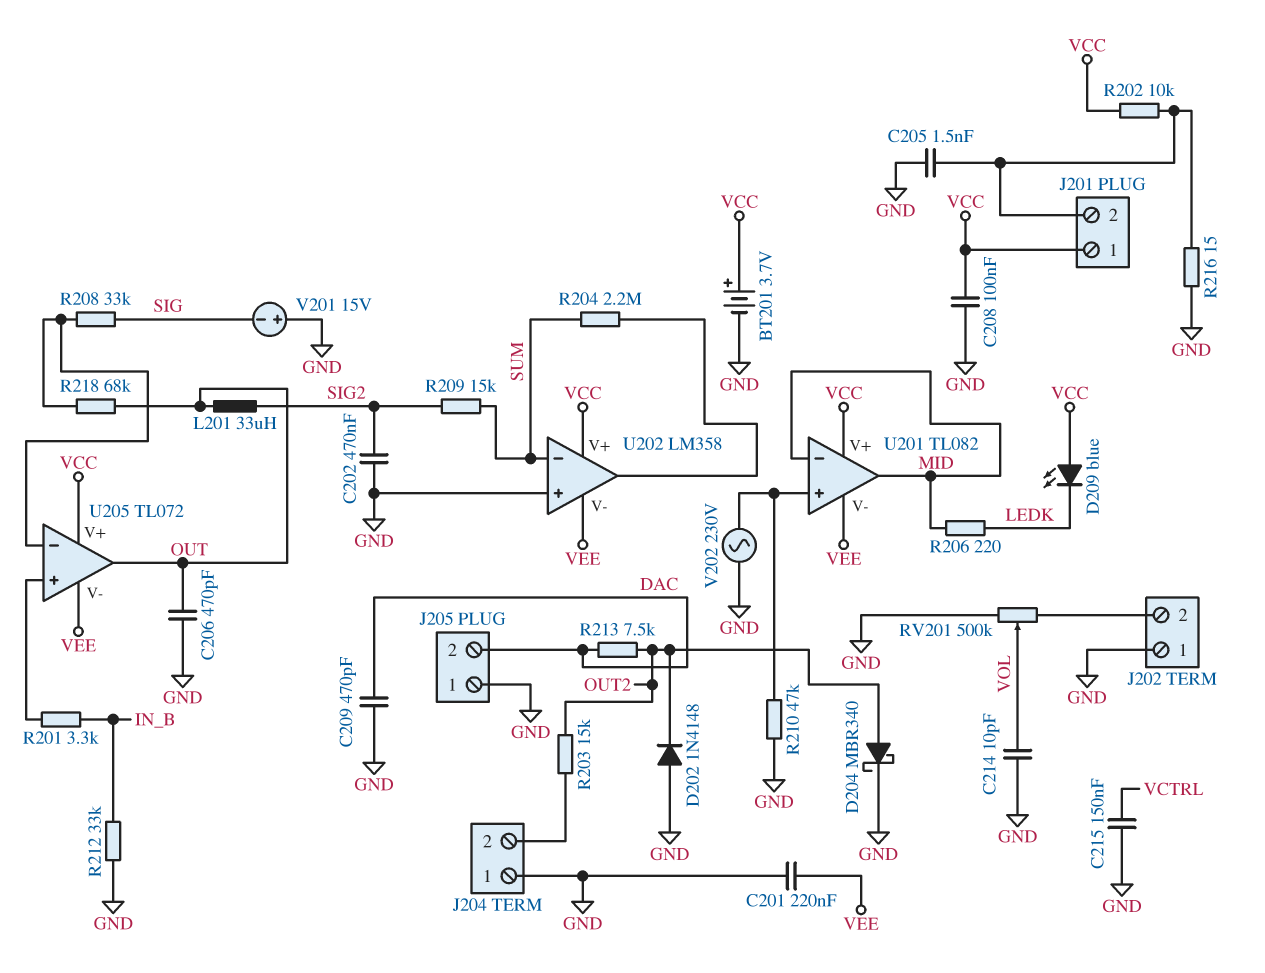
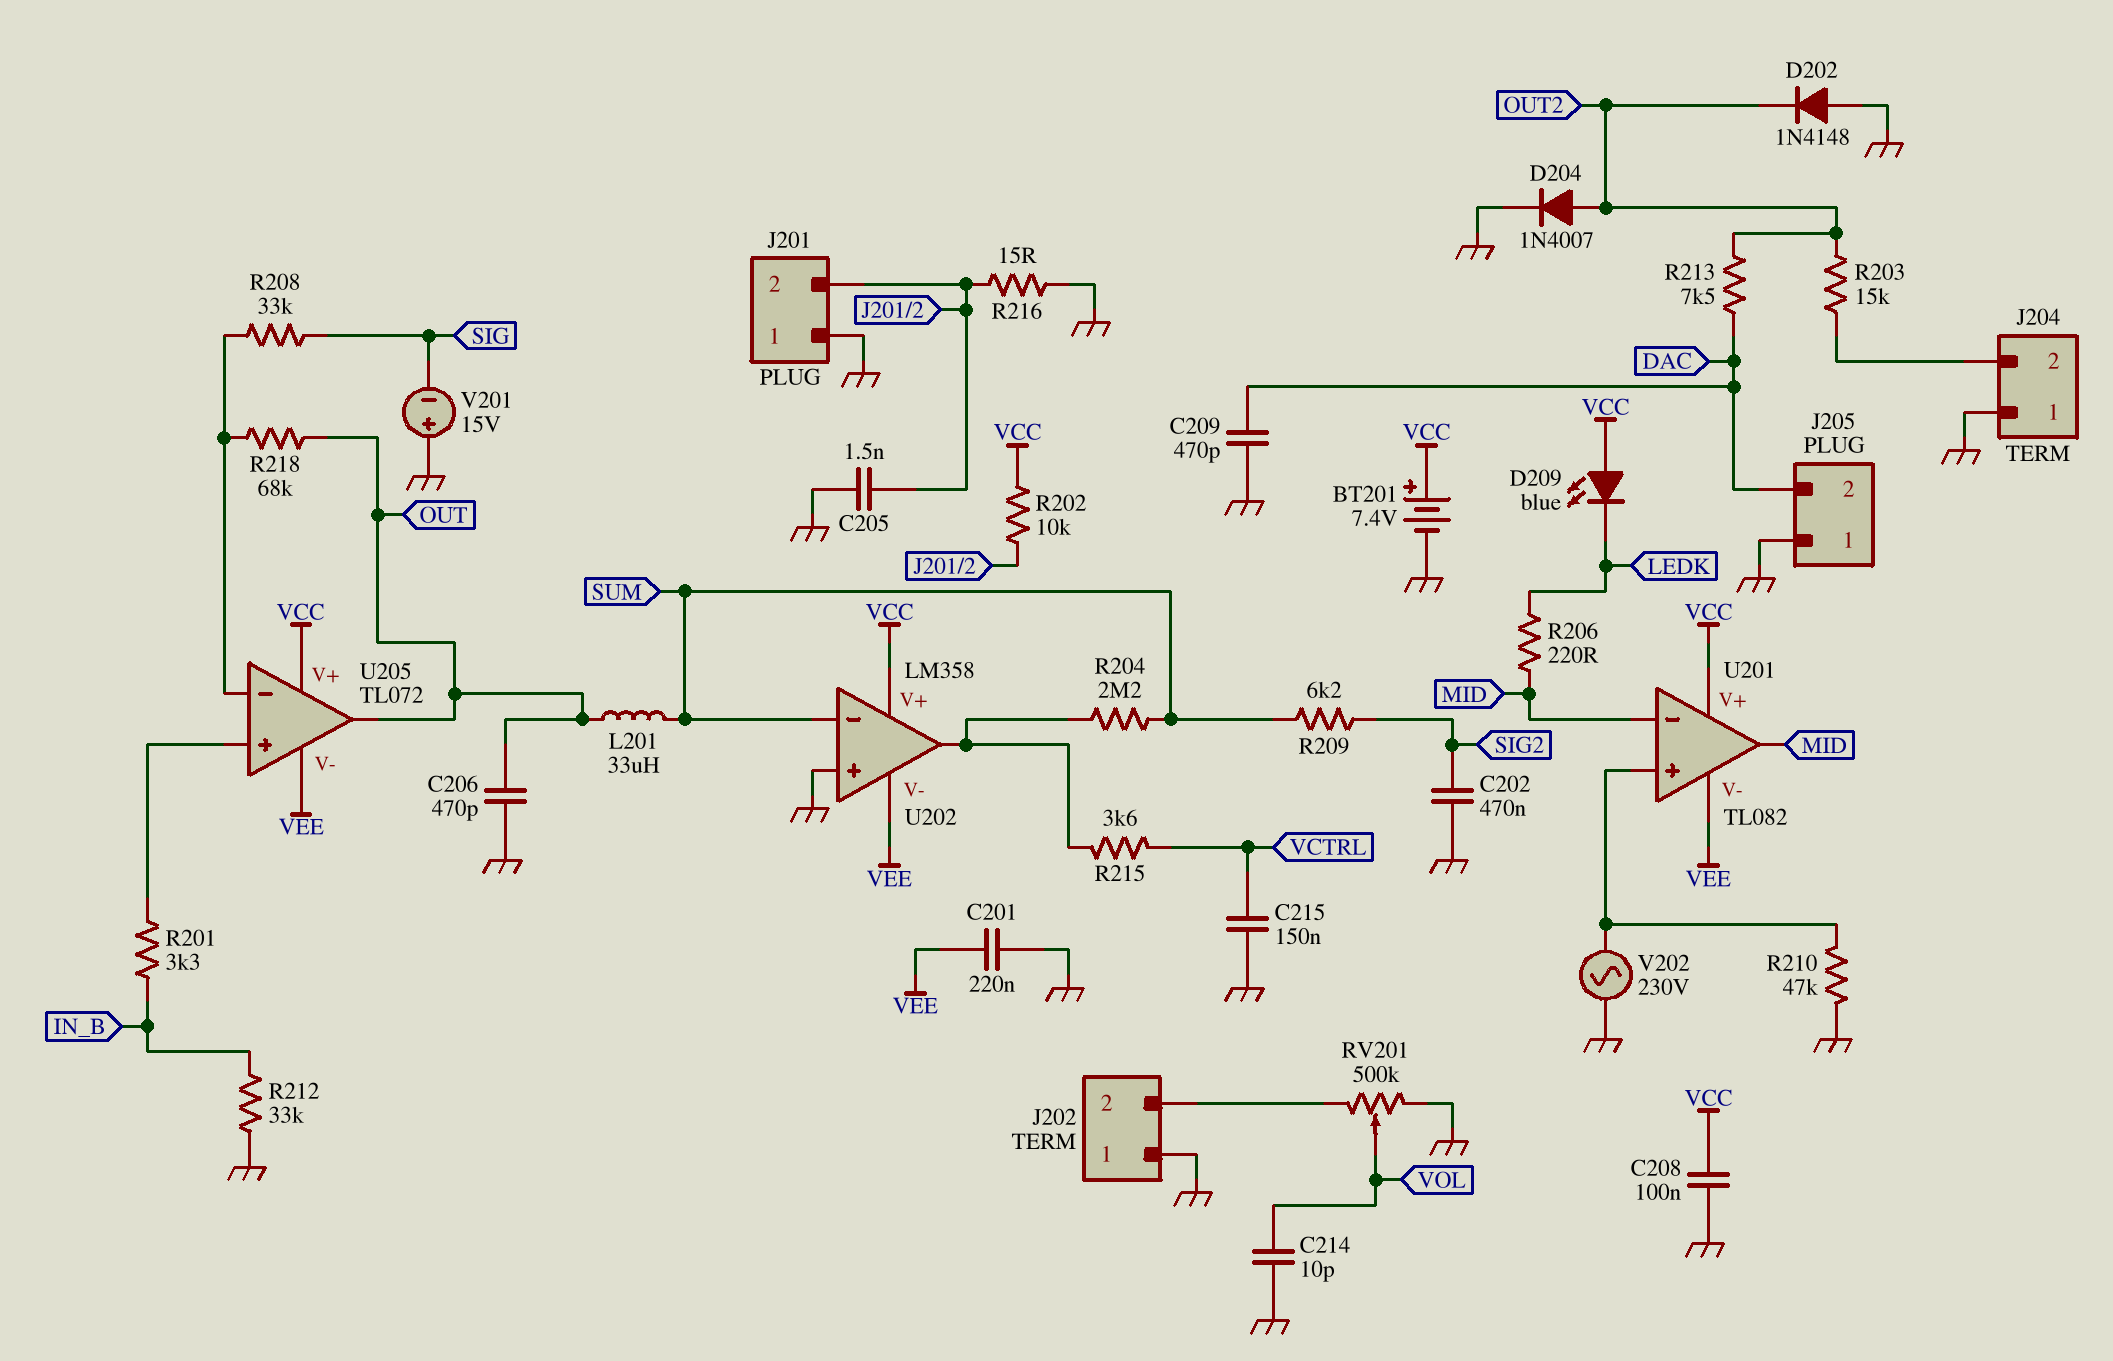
BT201: 3.7V (plus VCC, minus GND) -> 7.4V (plus VCC, minus GND)
D204: schottky MBR340 (A OUT2, K GND) -> diode 1N4007 (A OUT2, K GND)
J201 pin 1: VCC -> GND
L201: 33uH (OUT, SIG2) -> 33uH (OUT, SUM)
R209: 15k (SIG2, SUM) -> 6.2k (SIG2, SUM)
R215: none -> 3.6k (U202/out, VCTRL)

